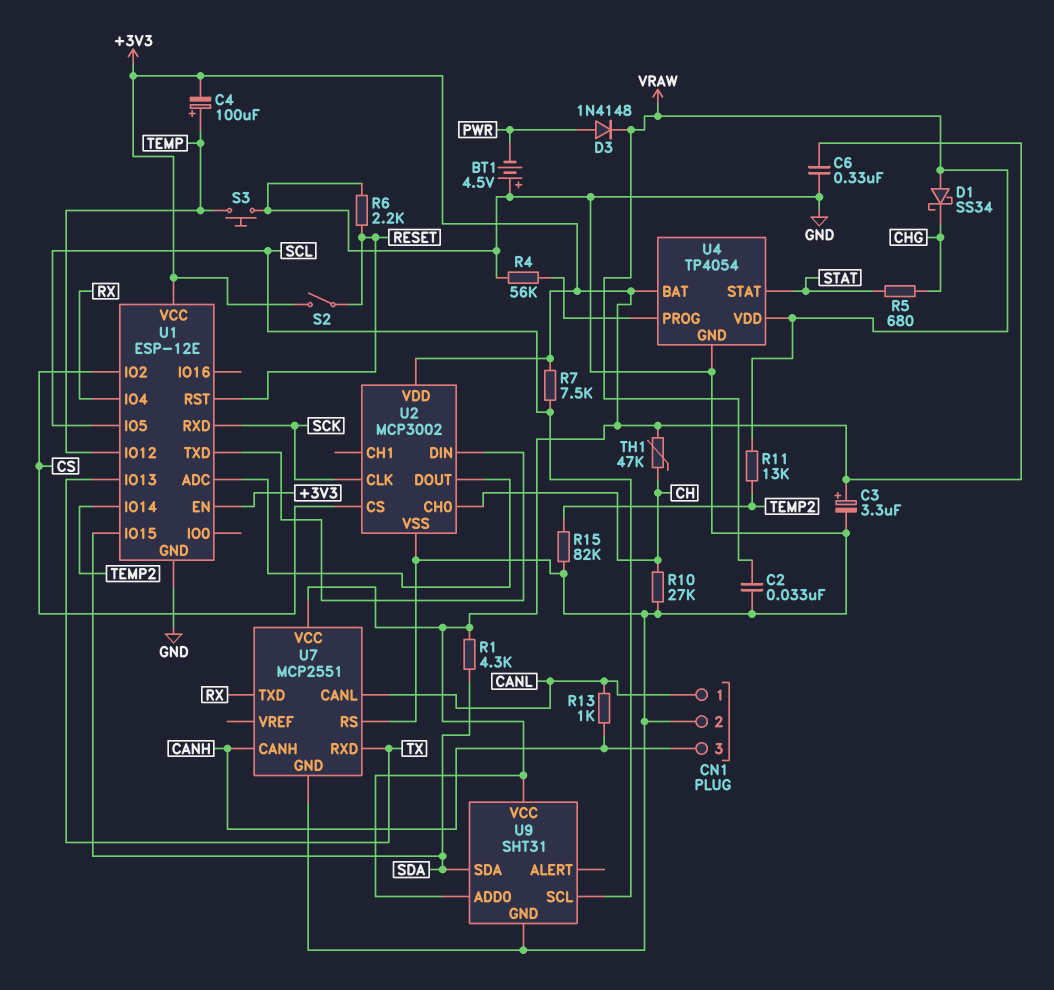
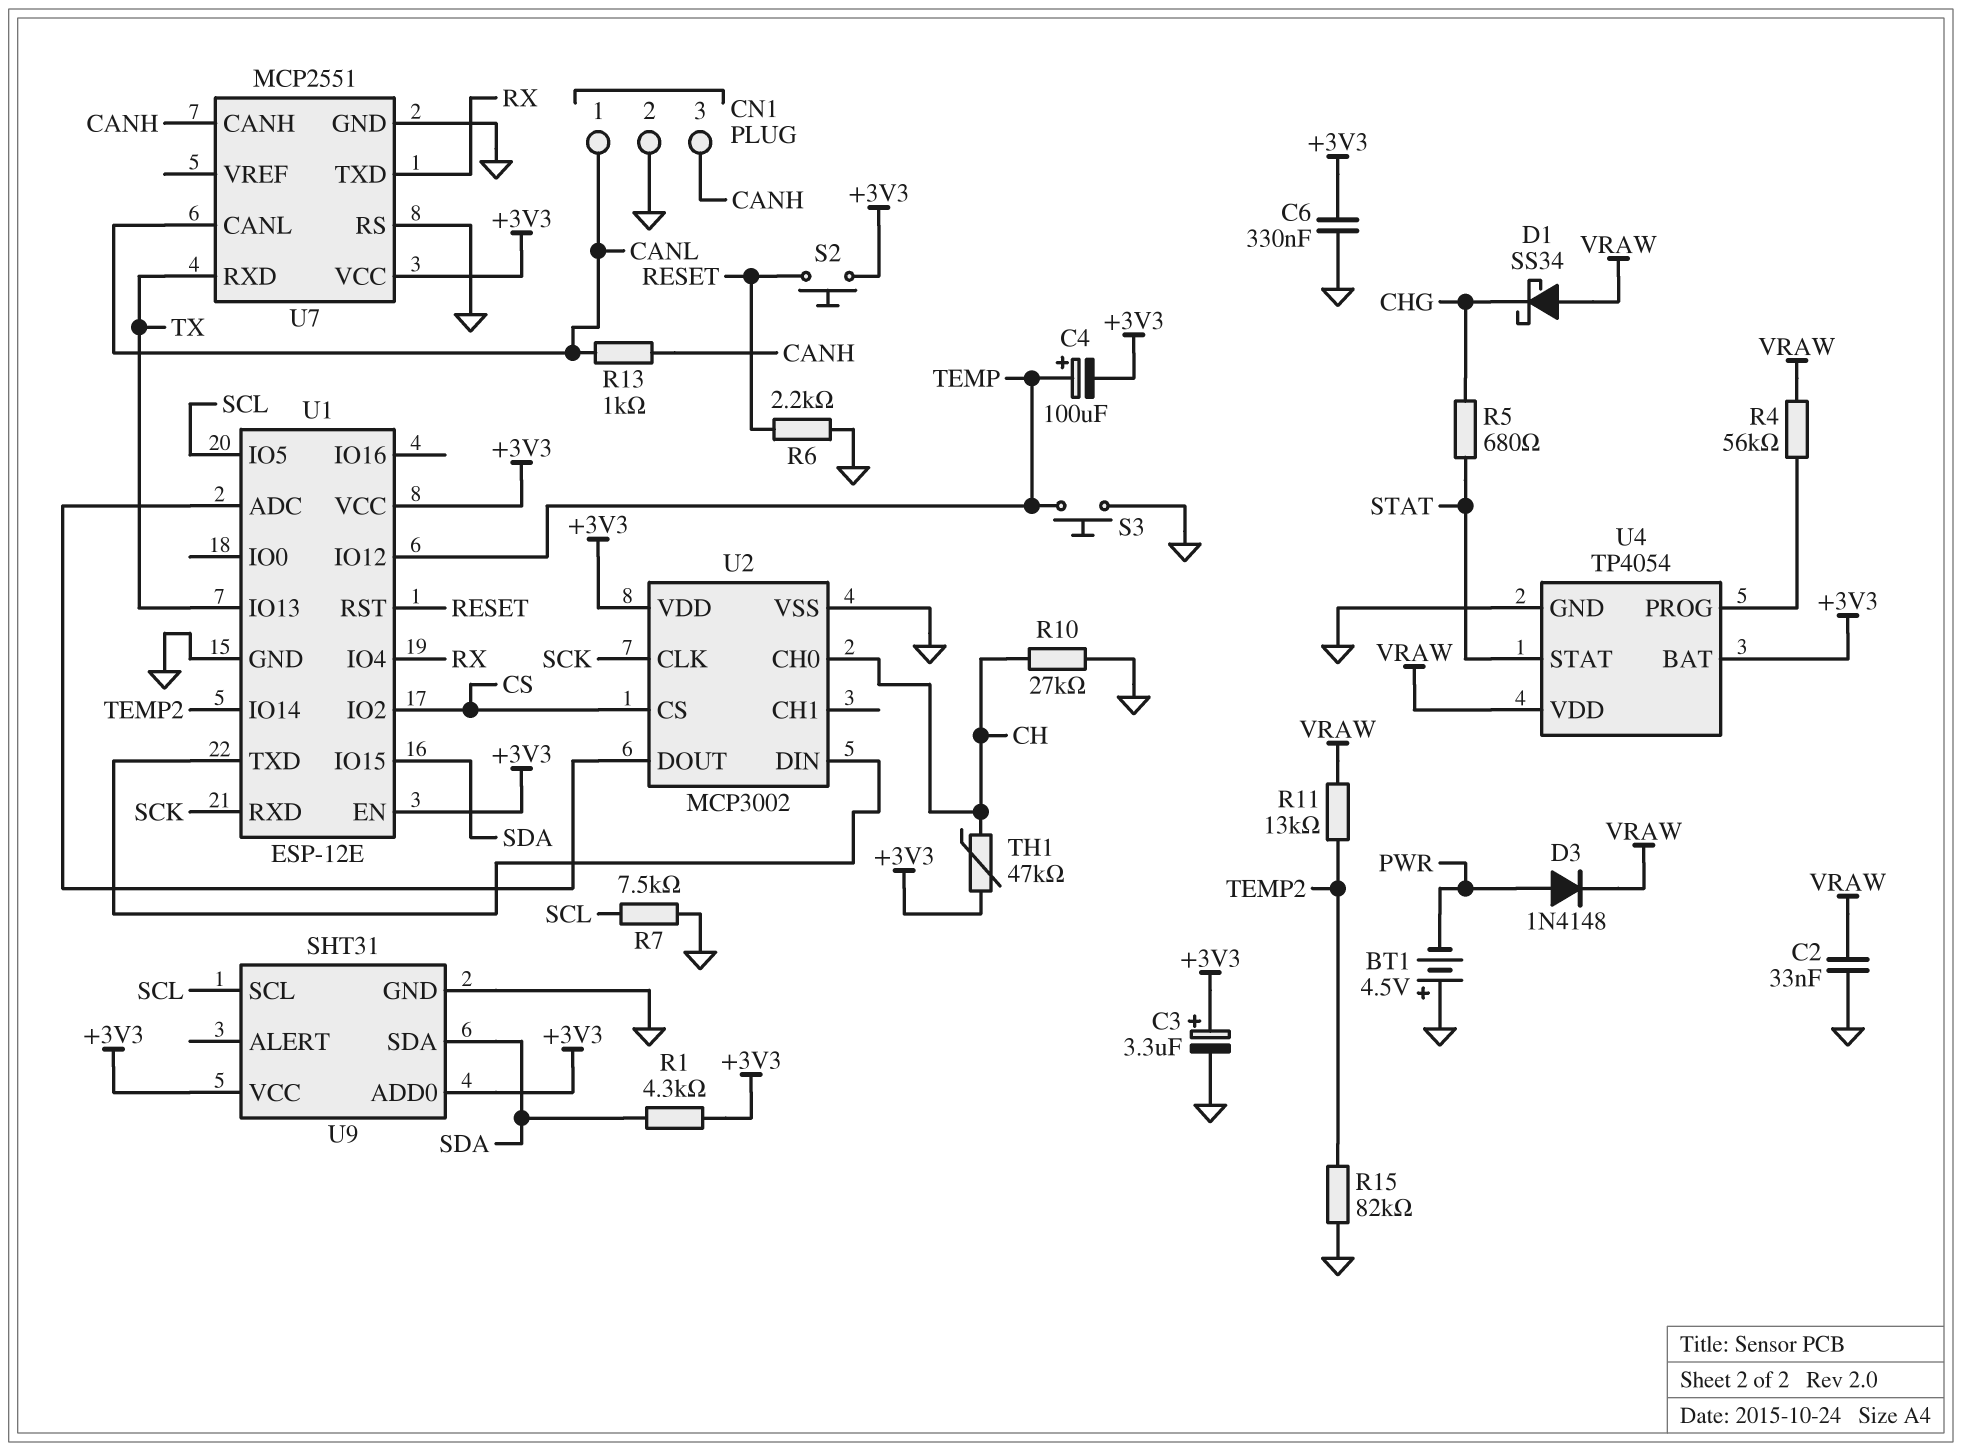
R4: 56k (GND, U4/PROG) -> 56k (U4/PROG, VRAW)
R7: 7.5k (+3V3, SCL) -> 7.5k (GND, SCL)
S2: switch (+3V3, RESET) -> button (+3V3, RESET)

